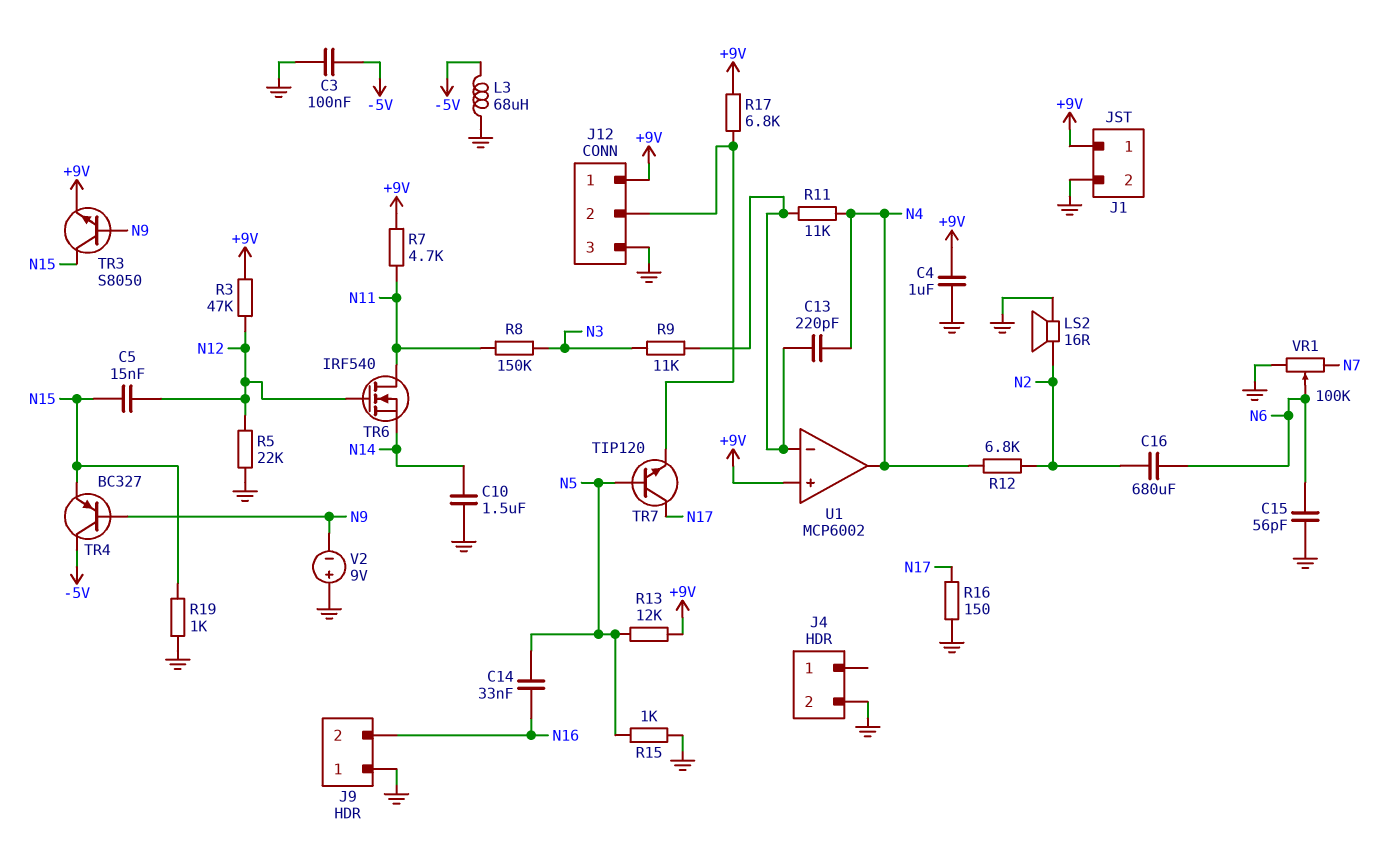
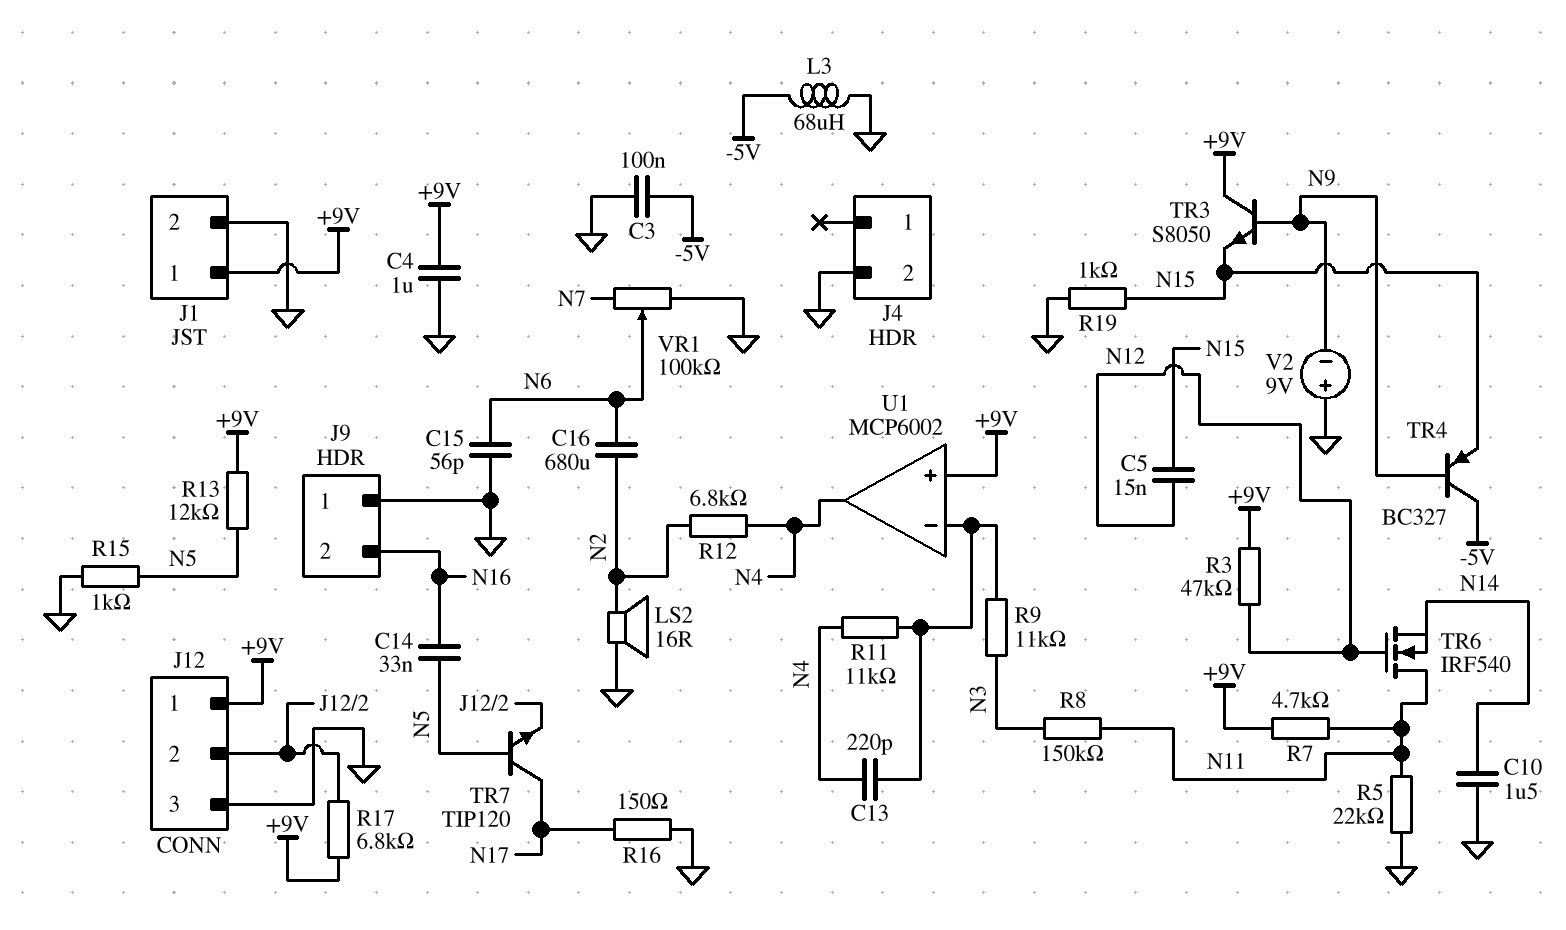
R5: 22k (GND, N12) -> 22k (GND, N11)
TR3: NPN S8050 (B N9, C N15, E +9V) -> NPN S8050 (B N9, C +9V, E N15)

